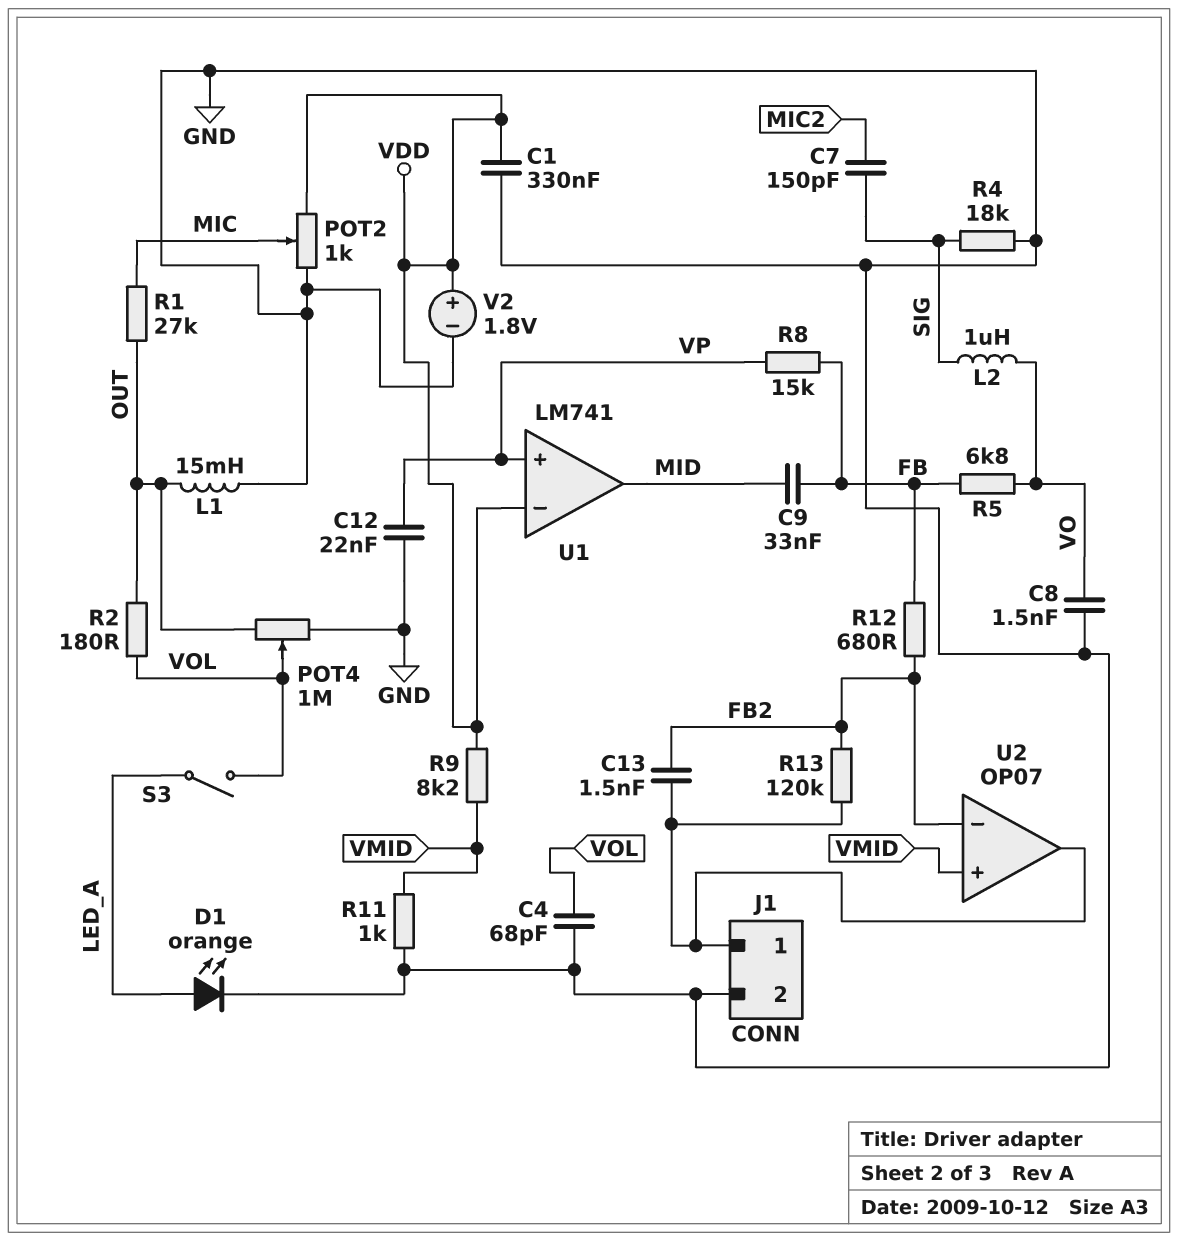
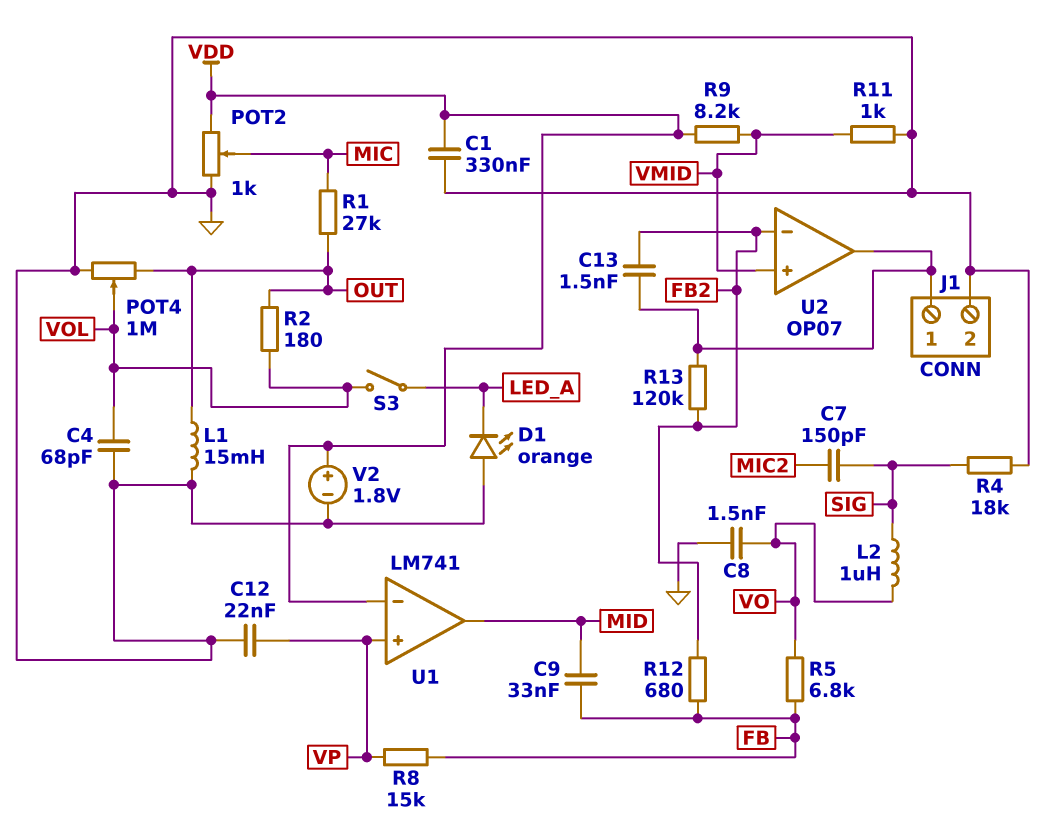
D1: LED orange (A LED_A, K GND) -> LED orange (A GND, K LED_A)

